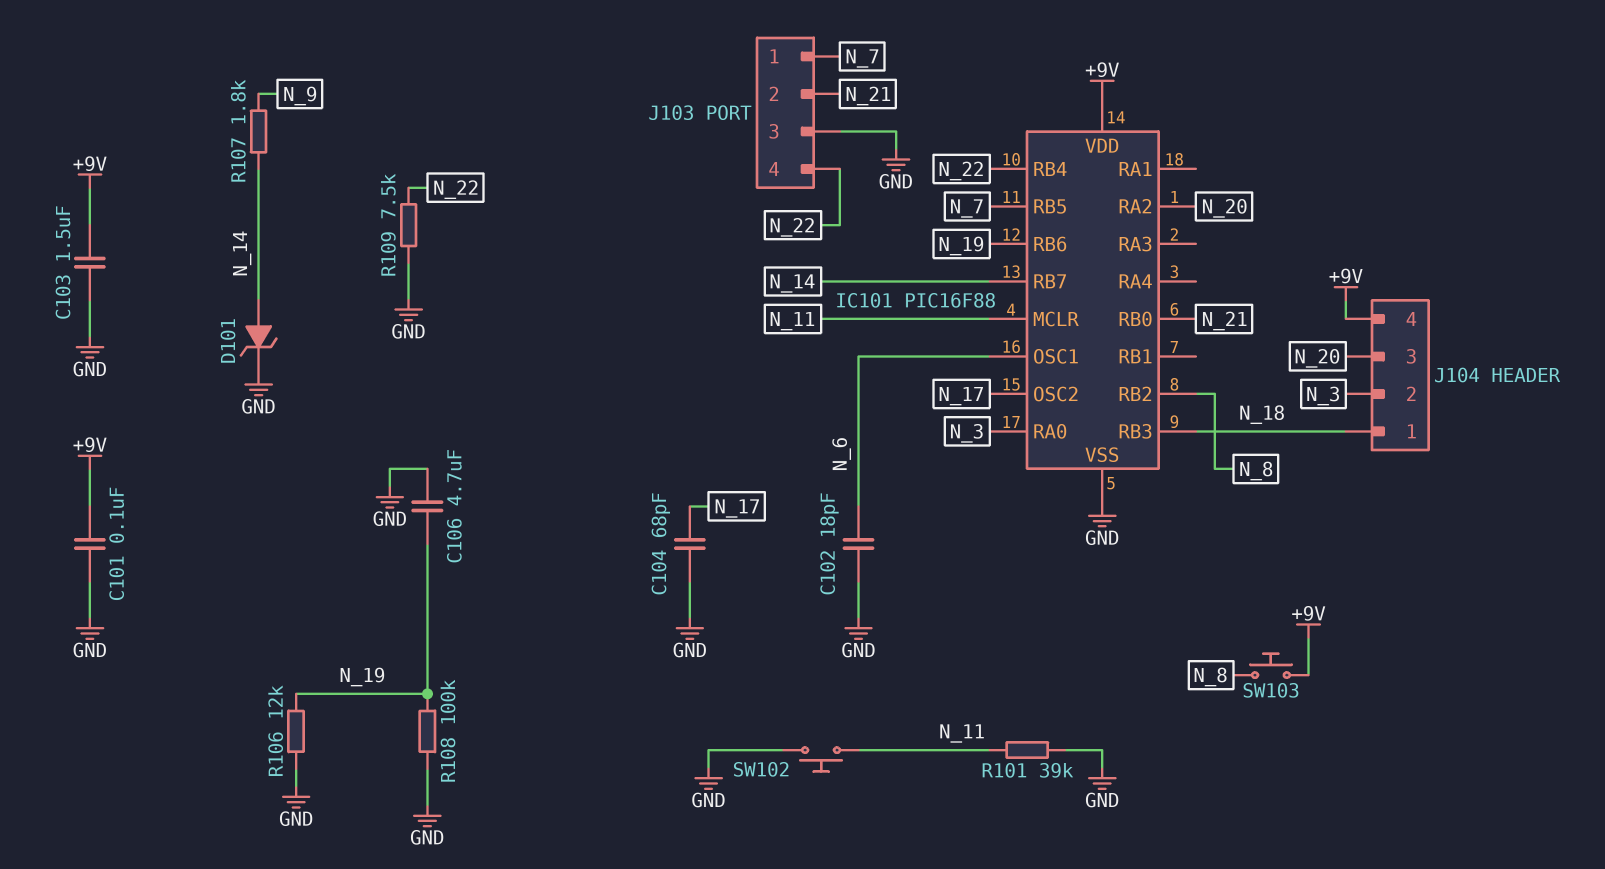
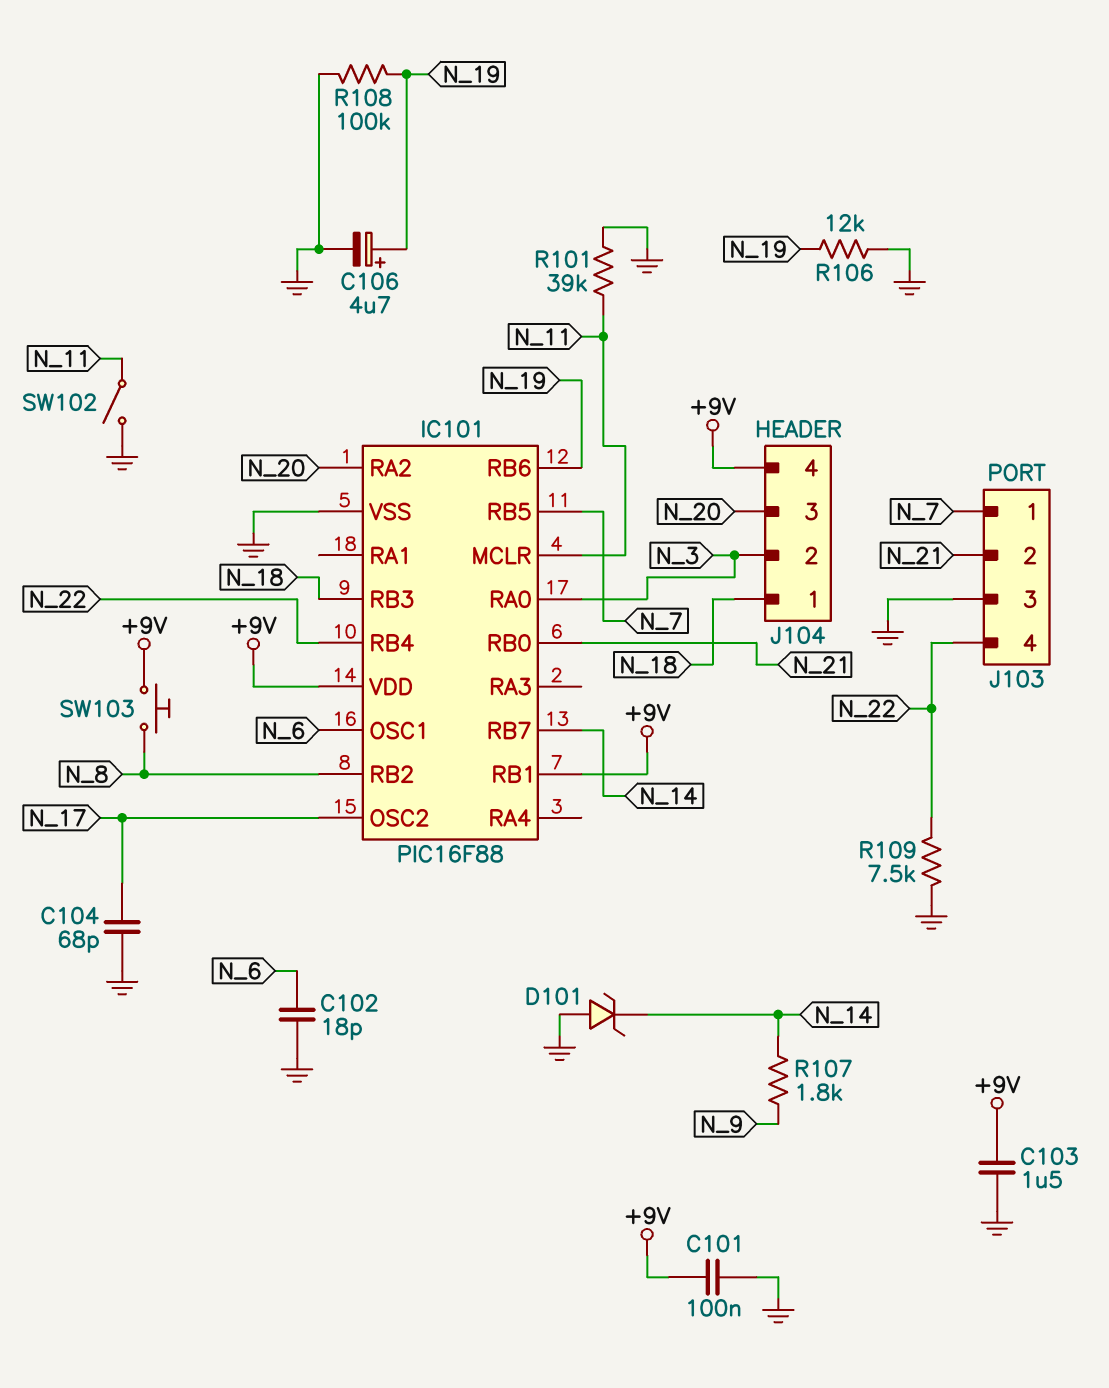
C106: 4.7uF (GND, N_19) -> 4.7uF (plus N_19, minus GND)
D101: zener (A N_14, K GND) -> zener (A GND, K N_14)
IC101 pin RB1: none -> +9V
SW102: button (GND, N_11) -> switch (GND, N_11)

